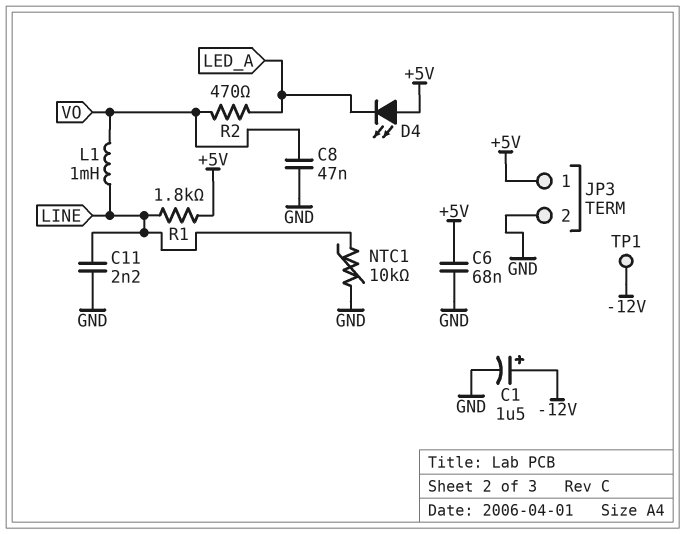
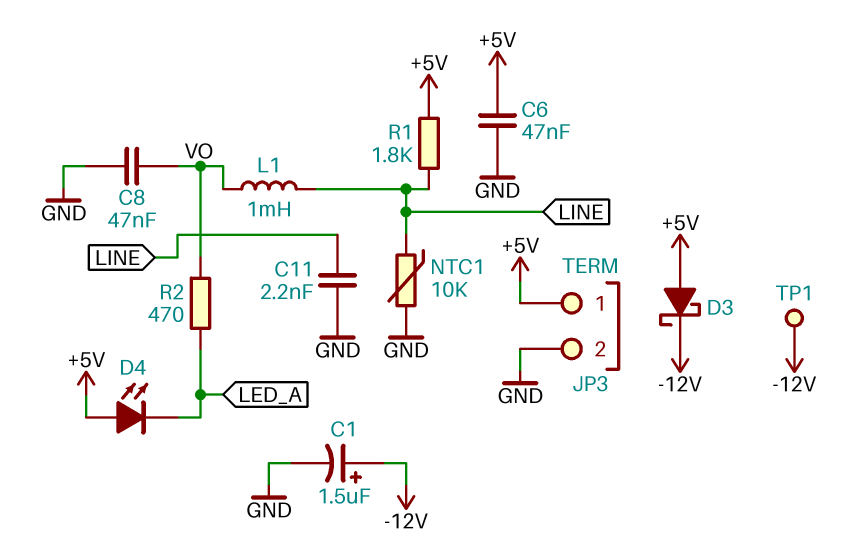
C6: 68nF (+5V, GND) -> 47nF (+5V, GND)
D3: none -> schottky (A +5V, K -12V)

